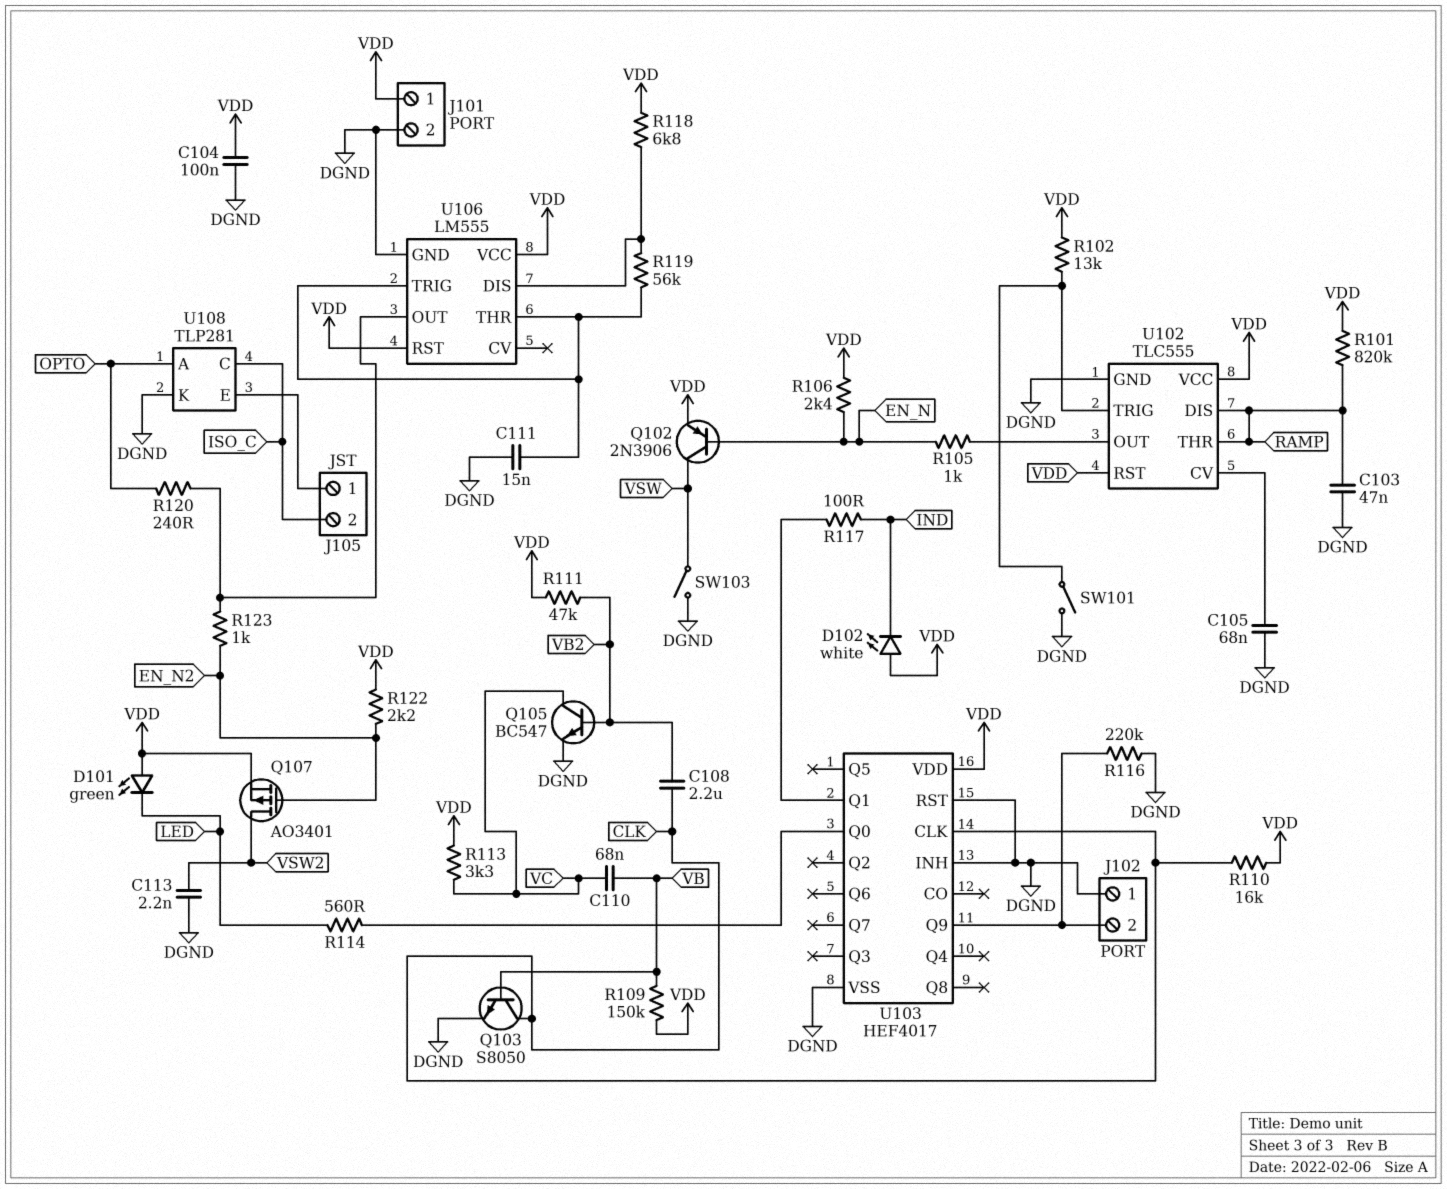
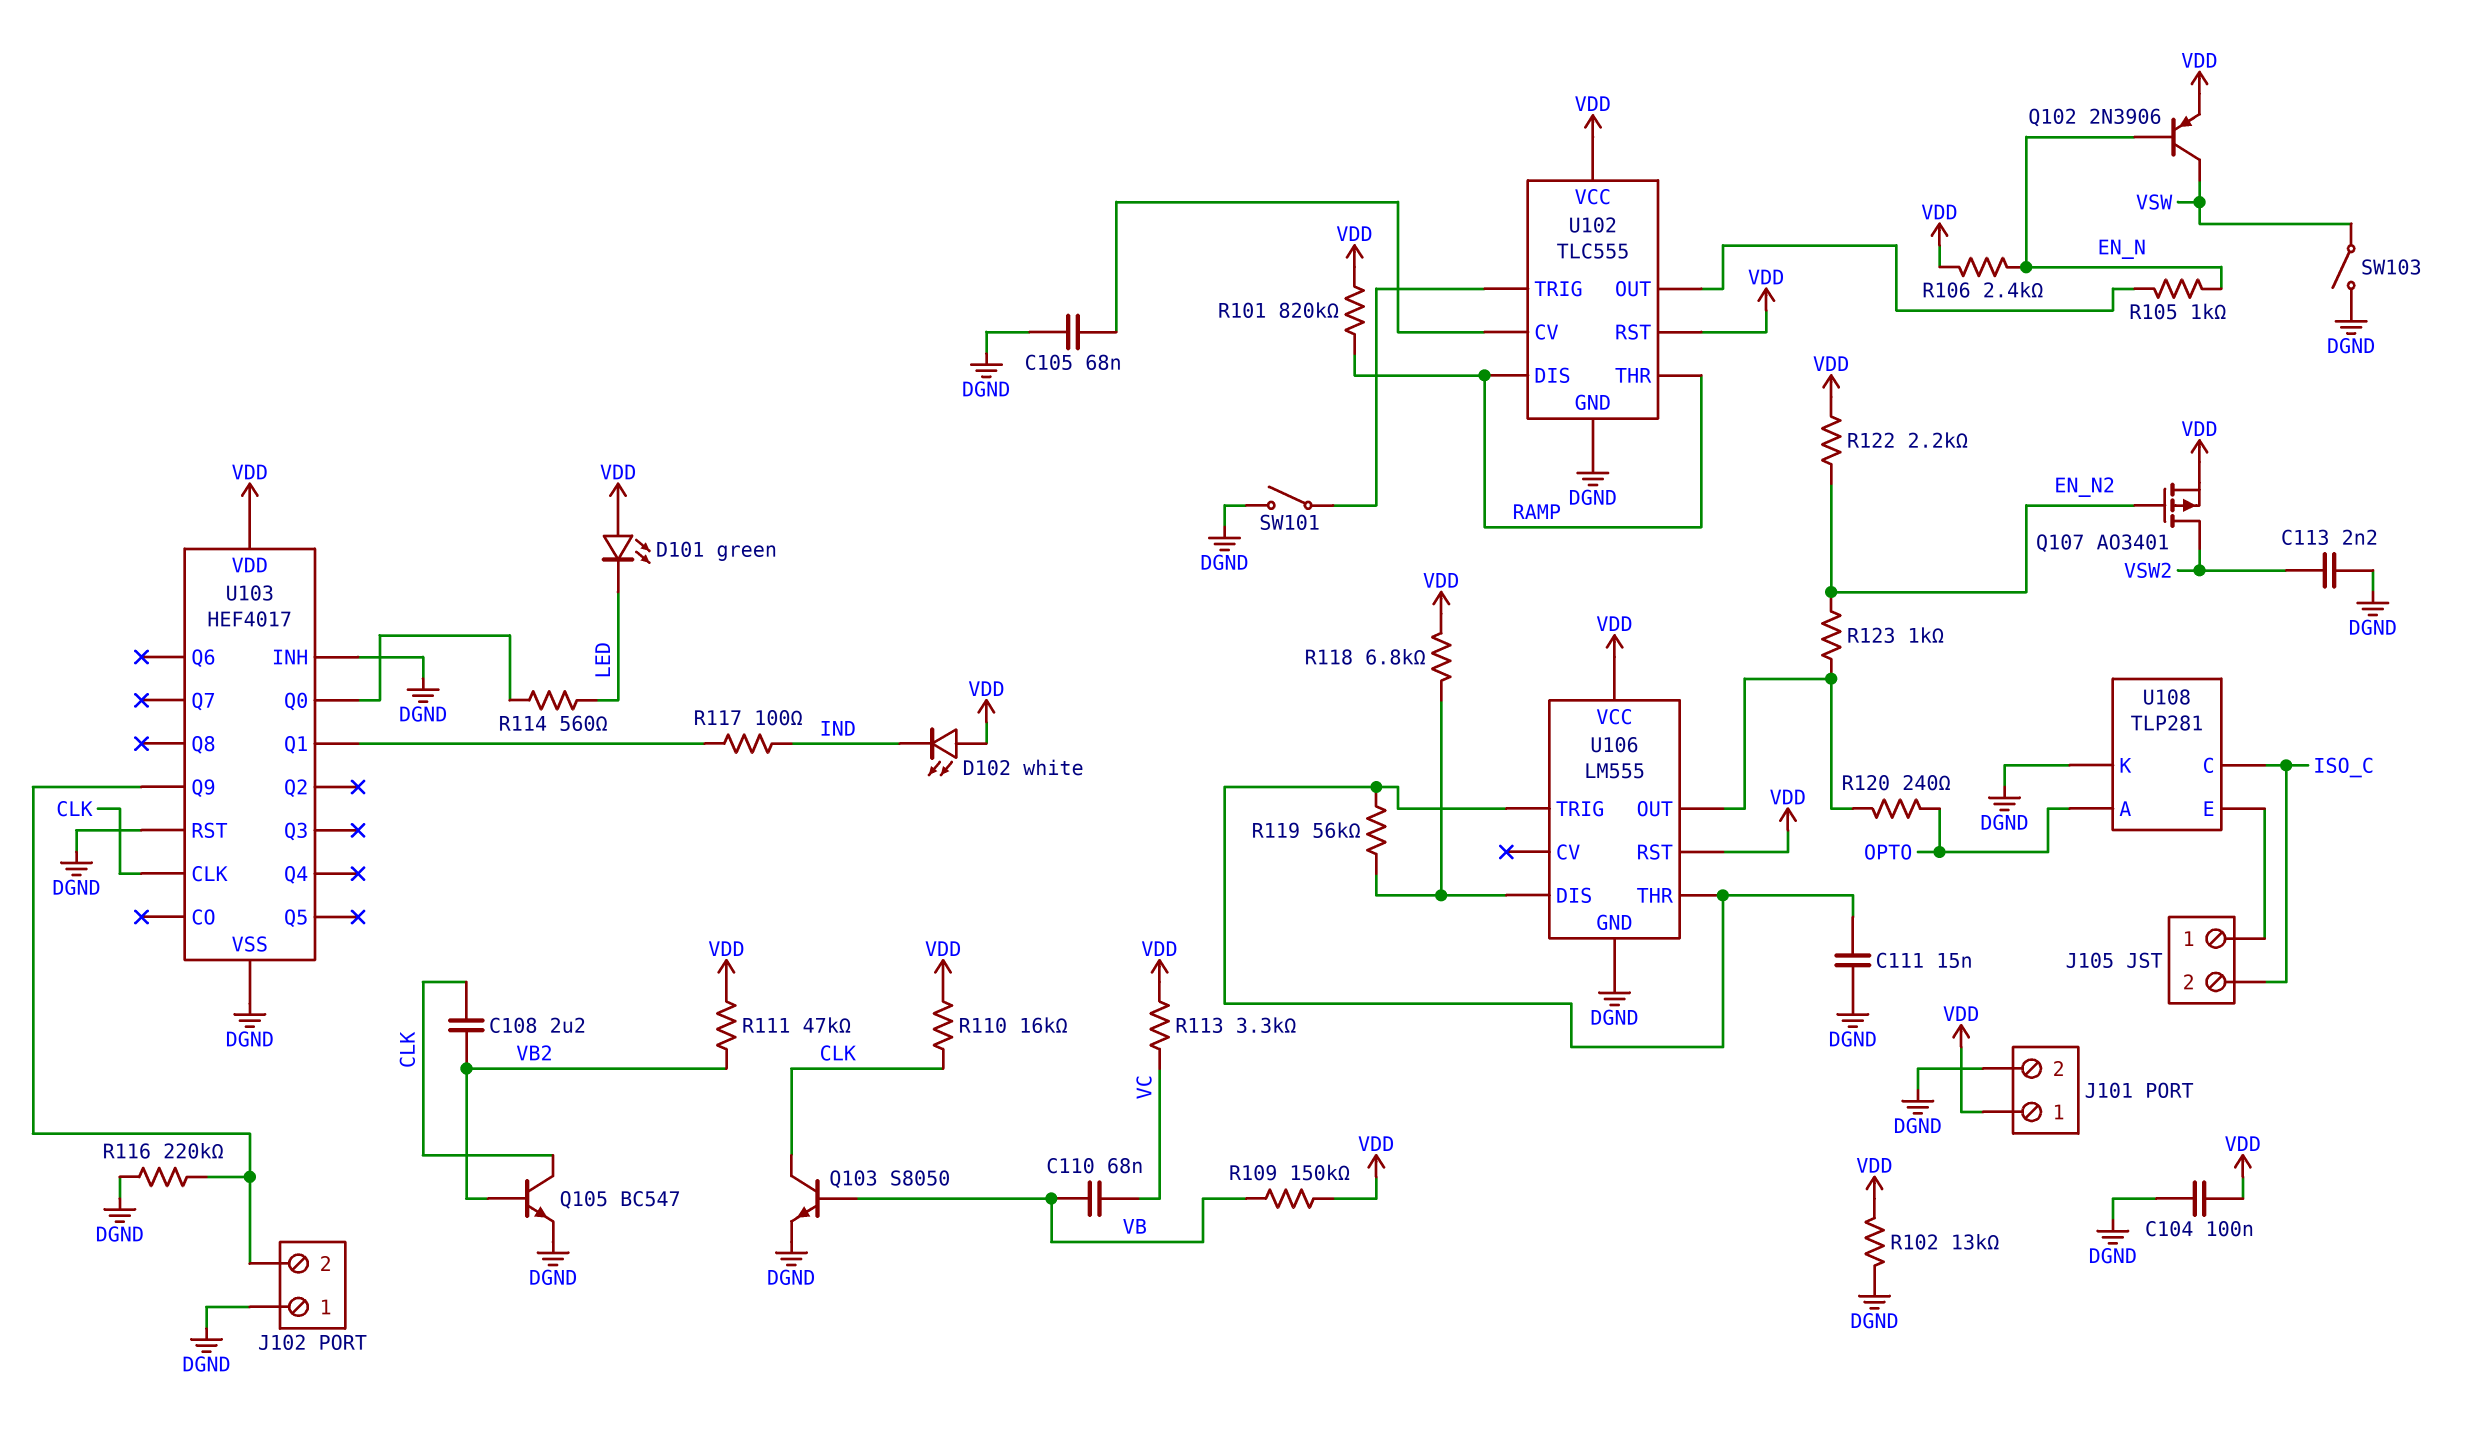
C103: 47nF (DGND, RAMP) -> none
Q105: NPN BC547 (B VB2, C VC, E DGND) -> NPN BC547 (B VB2, C CLK, E DGND)
R102: 13k (U102/TRIG, VDD) -> 13k (DGND, VDD)

